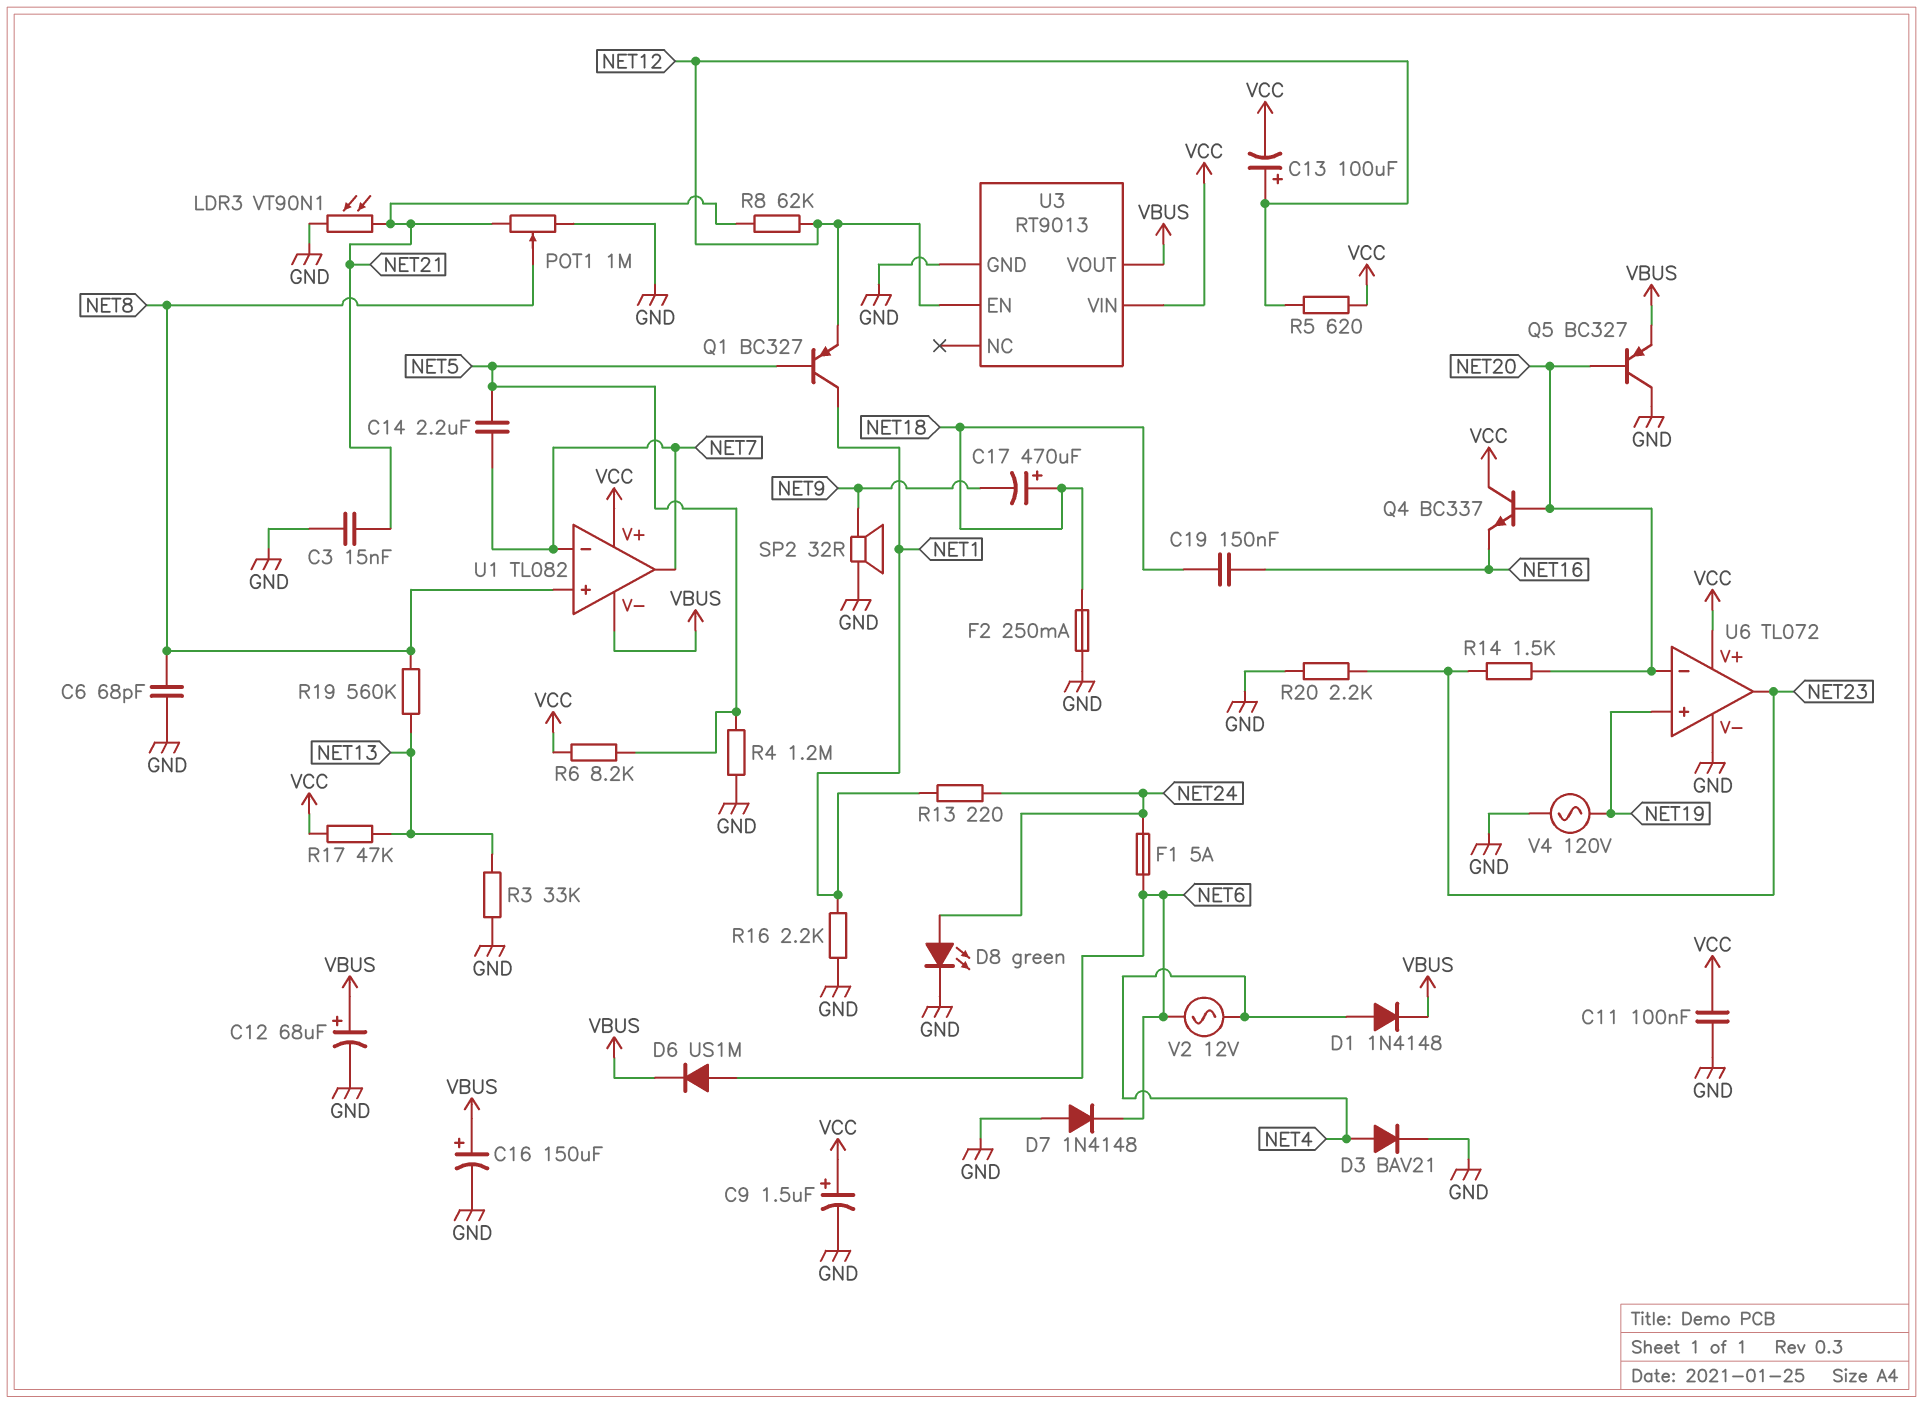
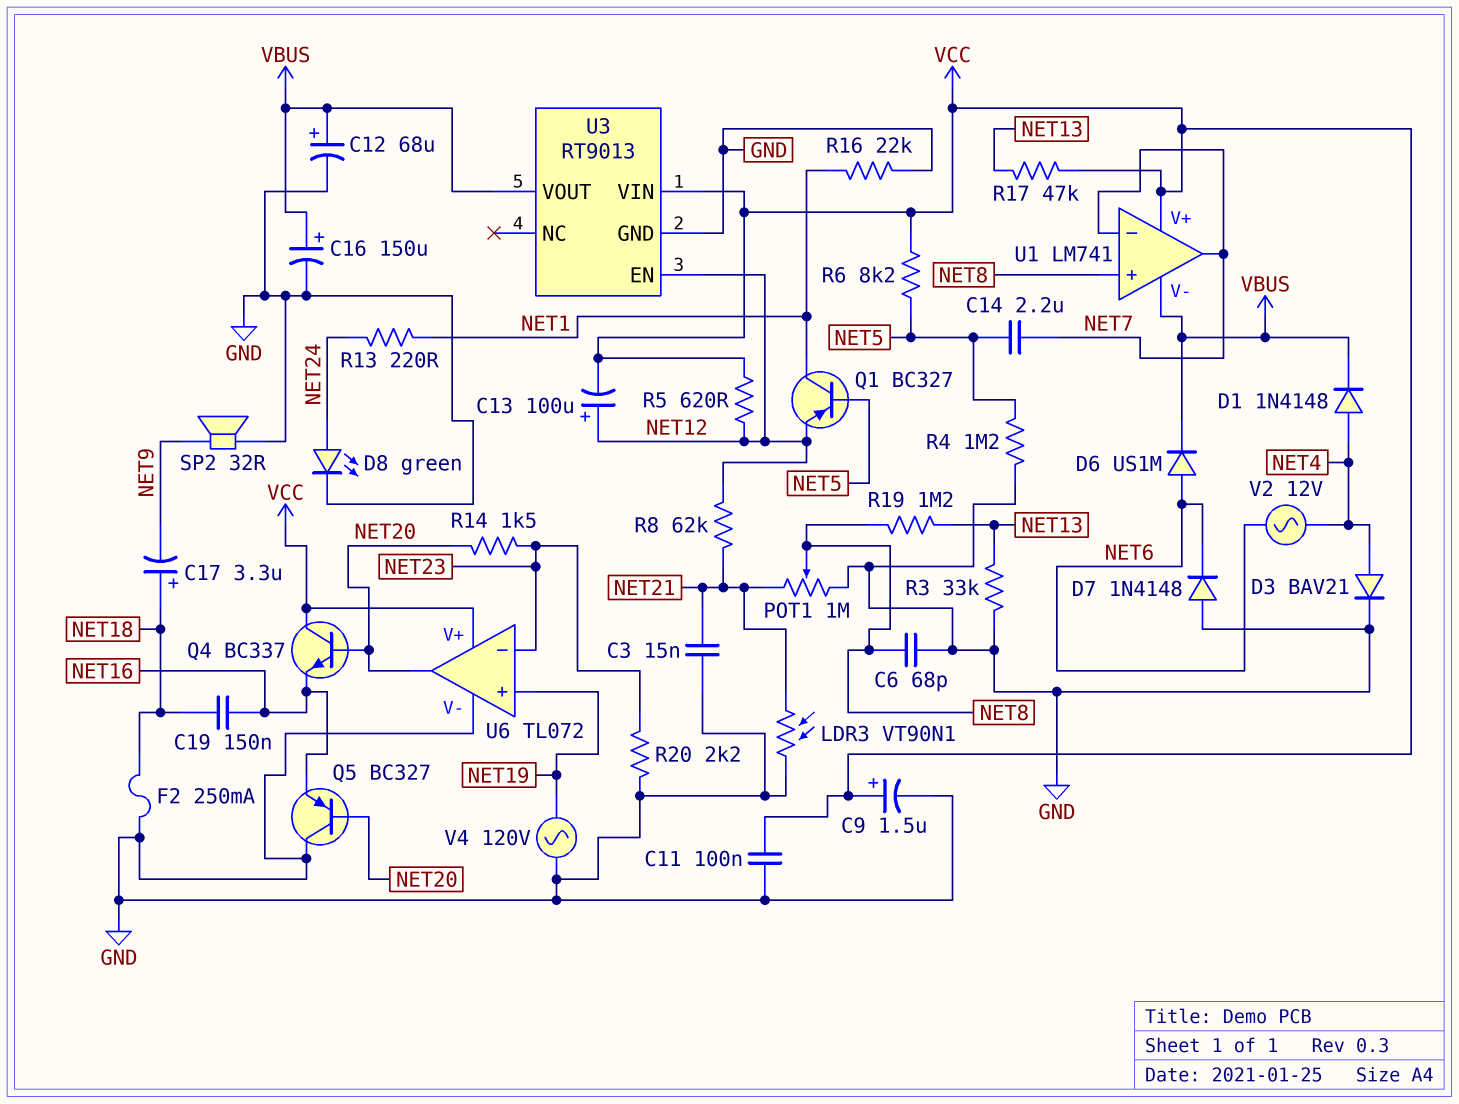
C17: 470uF (plus NET18, minus NET9) -> 3.3uF (plus NET18, minus NET9)
F1: 5A (NET6, NET24) -> none
Q5: PNP BC327 (B NET20, C GND, E VBUS) -> PNP BC327 (B NET20, C GND, E NET16)
R16: 2.2k (GND, NET1) -> 22k (GND, NET1)
R19: 560k (NET8, NET13) -> 1.2M (NET8, NET13)
U1: TL082 -> LM741
U6 pin in-: NET20 -> NET23
U6 pin out: NET23 -> NET20

